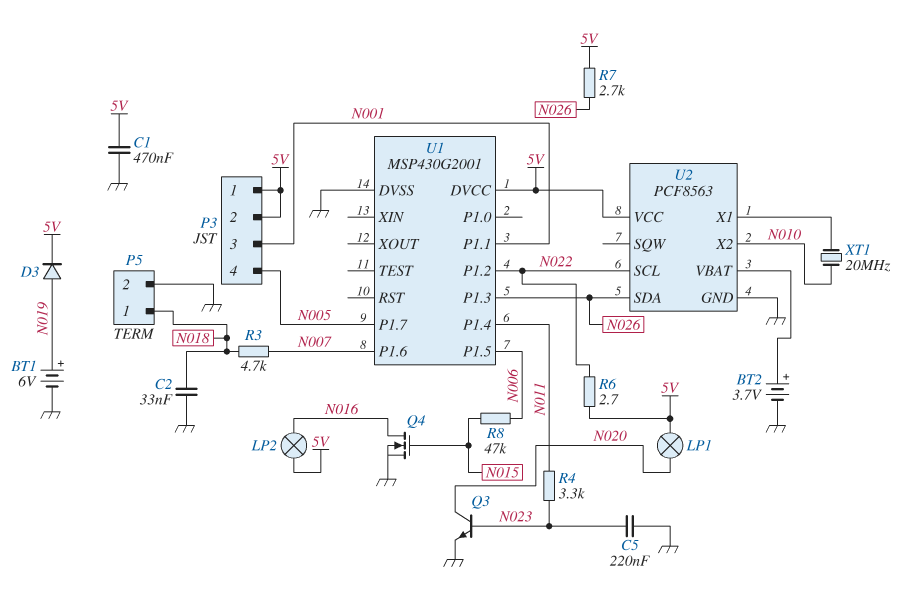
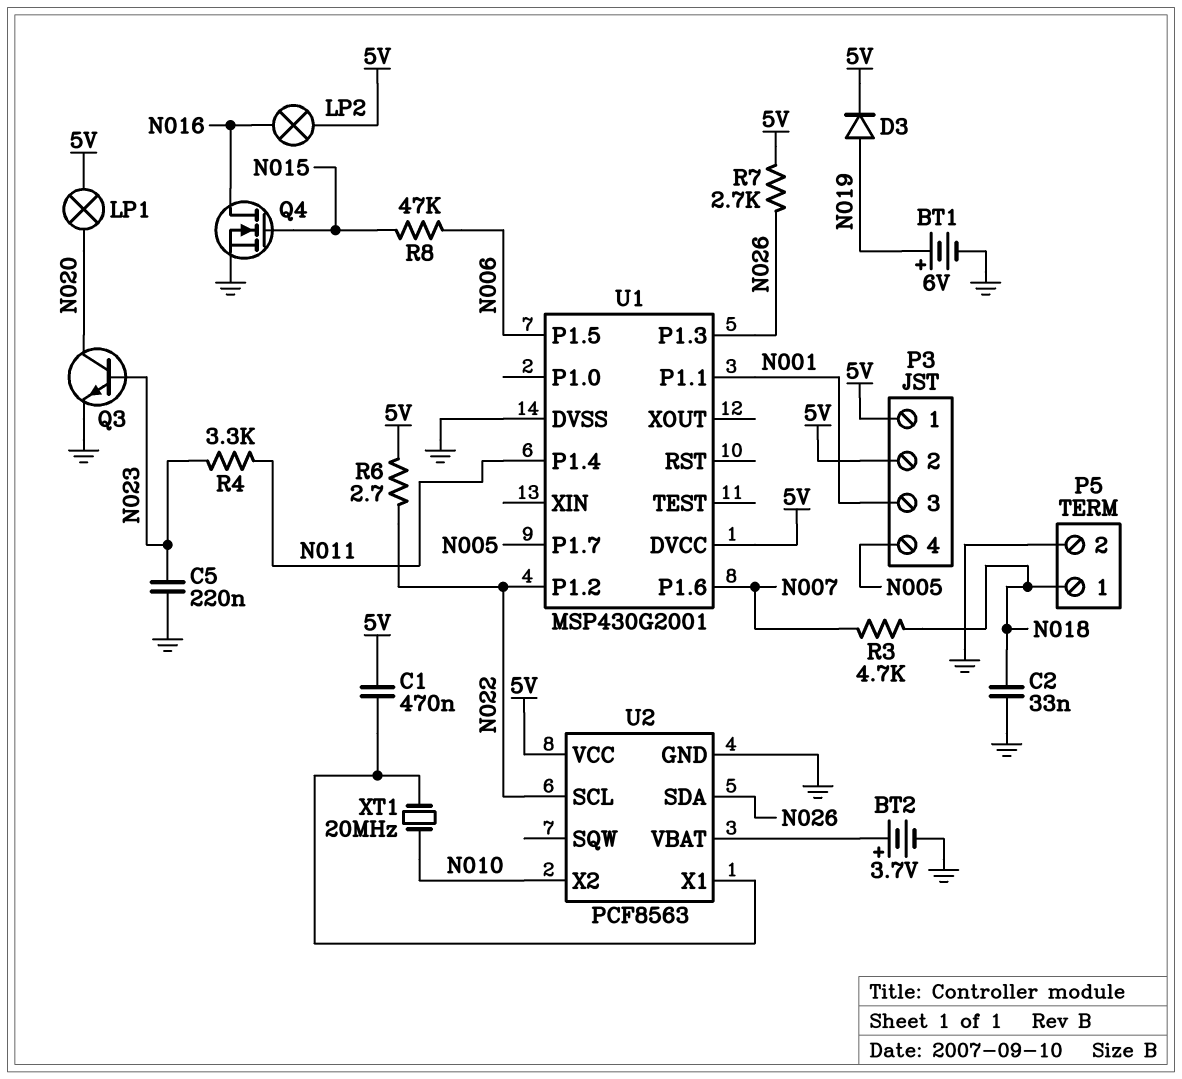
C1: 470nF (5V, GND) -> 470nF (5V, U2/X1)

